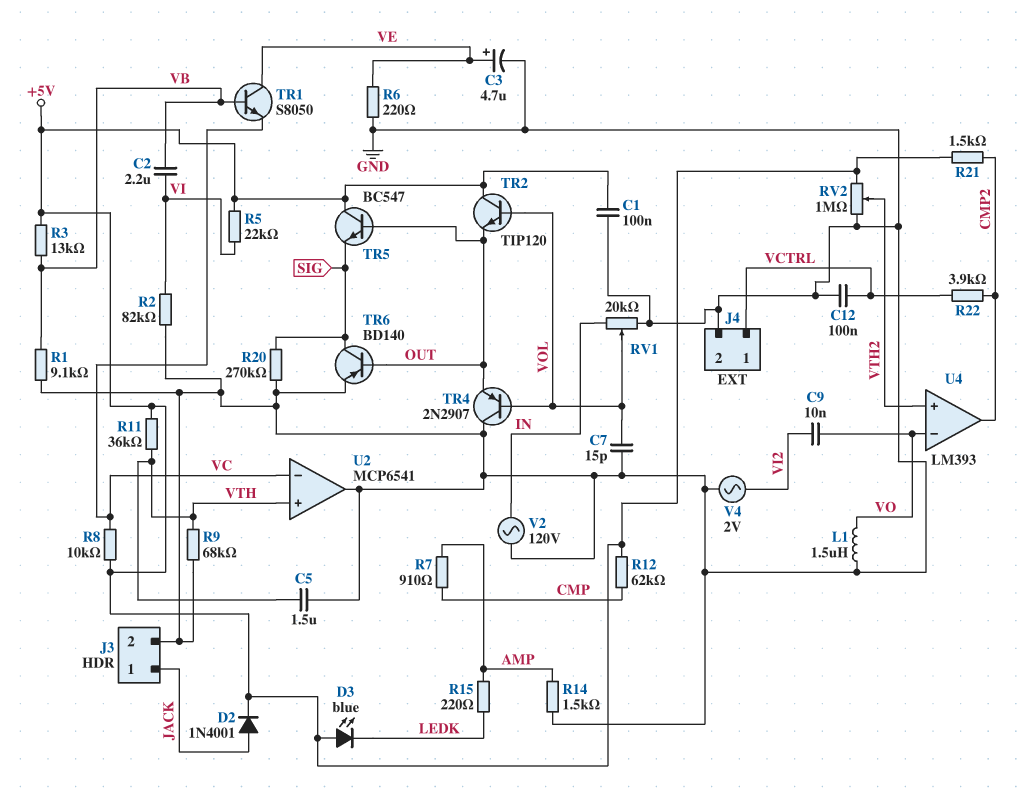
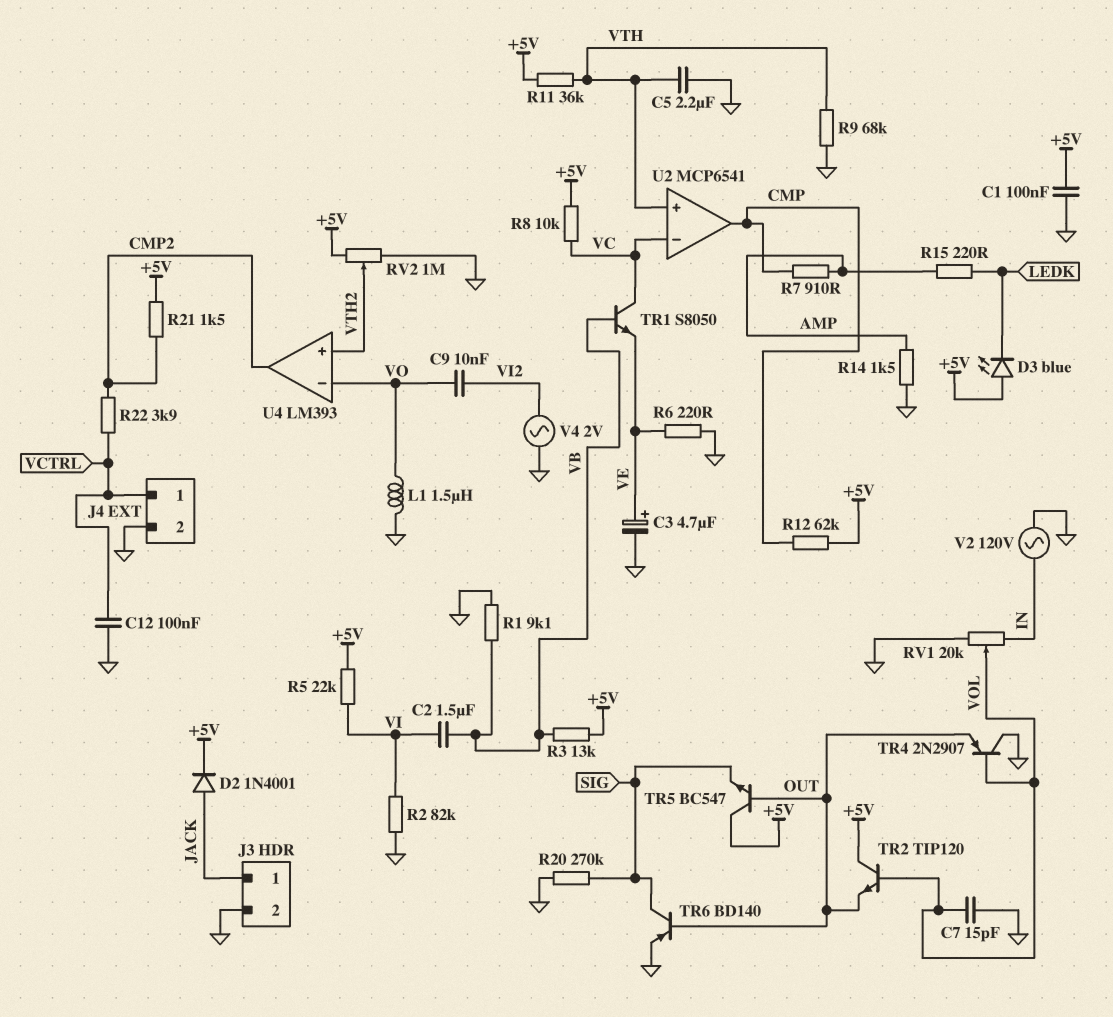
C2: 2.2uF (VB, VI) -> 1.5uF (VB, VI)
C5: 1.5uF (GND, VTH) -> 2.2uF (GND, VTH)
TR1: NPN S8050 (B VB, C VE, E VC) -> NPN S8050 (B VB, C VC, E VE)
U2 pin out: GND -> CMP

